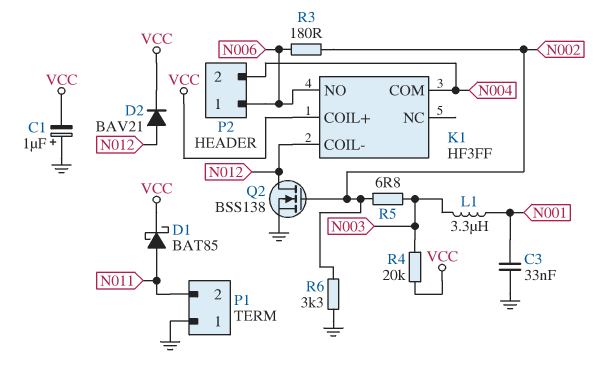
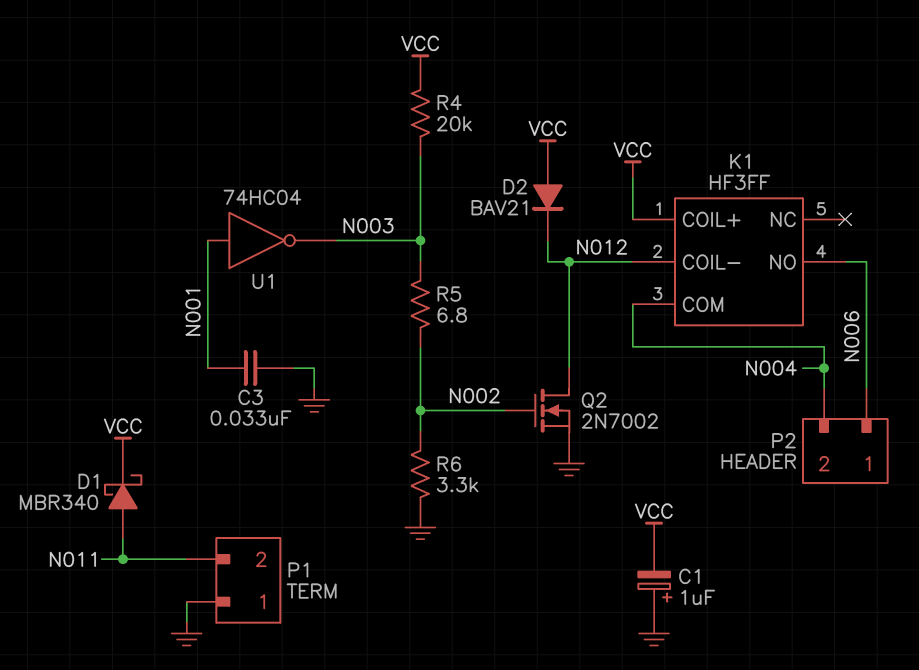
D1: schottky BAT85 (A N011, K VCC) -> schottky MBR340 (A N011, K VCC)
D2: diode BAV21 (A N012, K VCC) -> diode BAV21 (A VCC, K N012)
L1: 3.3uH (N001, N003) -> none
Q2: NMOS BSS138 (G N002, D N012, S GND) -> NMOS 2N7002 (G N002, D N012, S GND)
R3: 180 (N002, N006) -> none
U1: none -> NOT 74HC04 (in N001, out N003)

